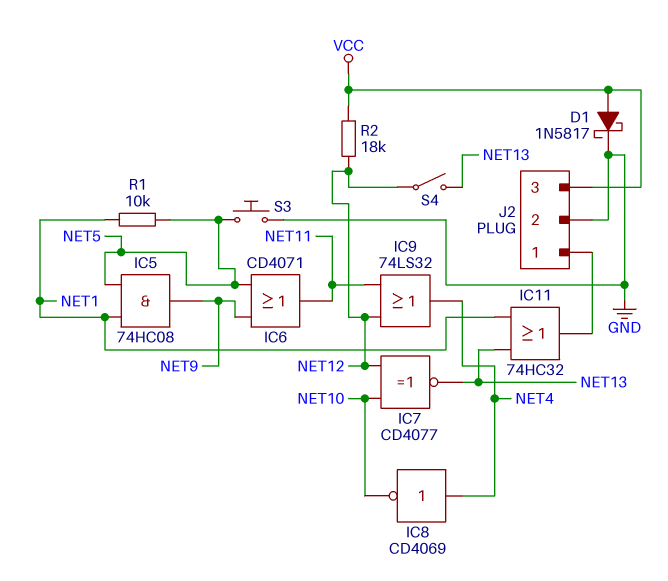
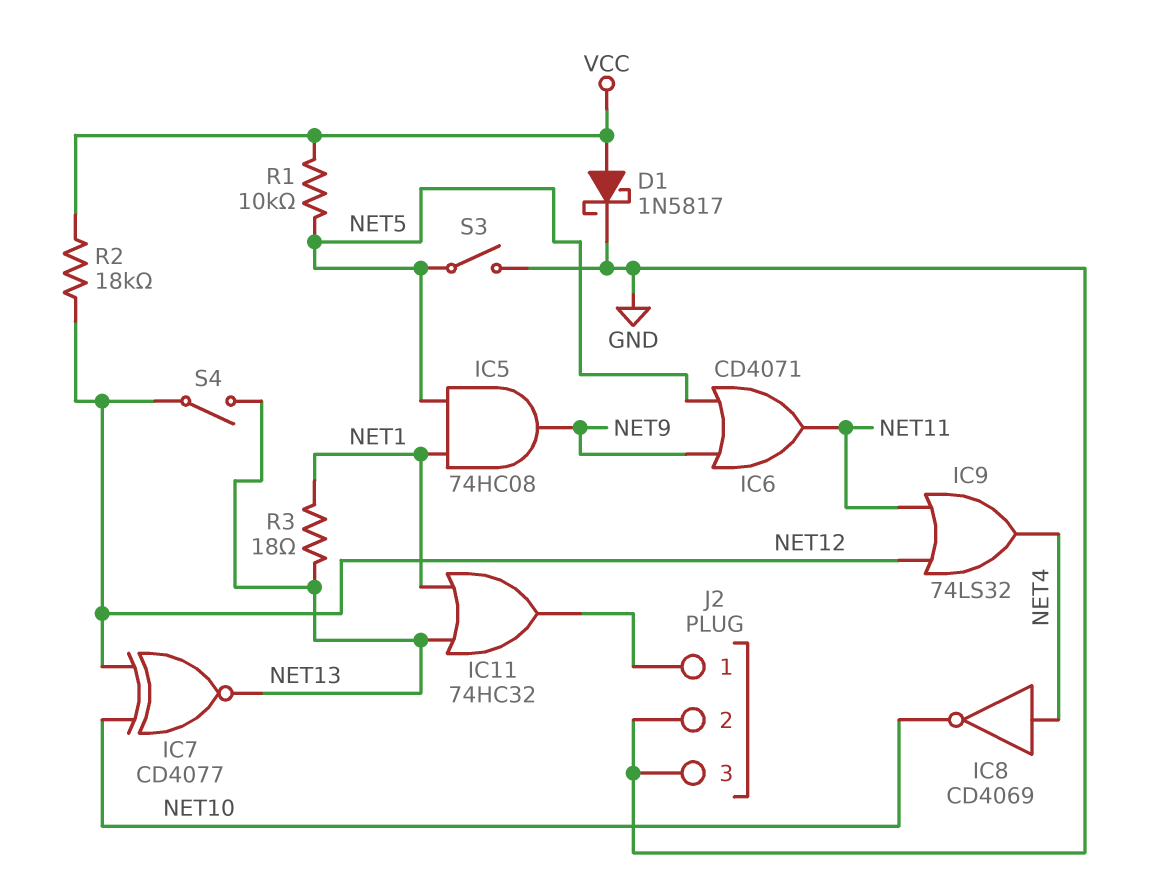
J2 pin 3: VCC -> GND
R1: 10k (NET1, NET5) -> 10k (NET5, VCC)
R3: none -> 18 (NET1, NET13)
S3: button (GND, NET5) -> switch (GND, NET5)

